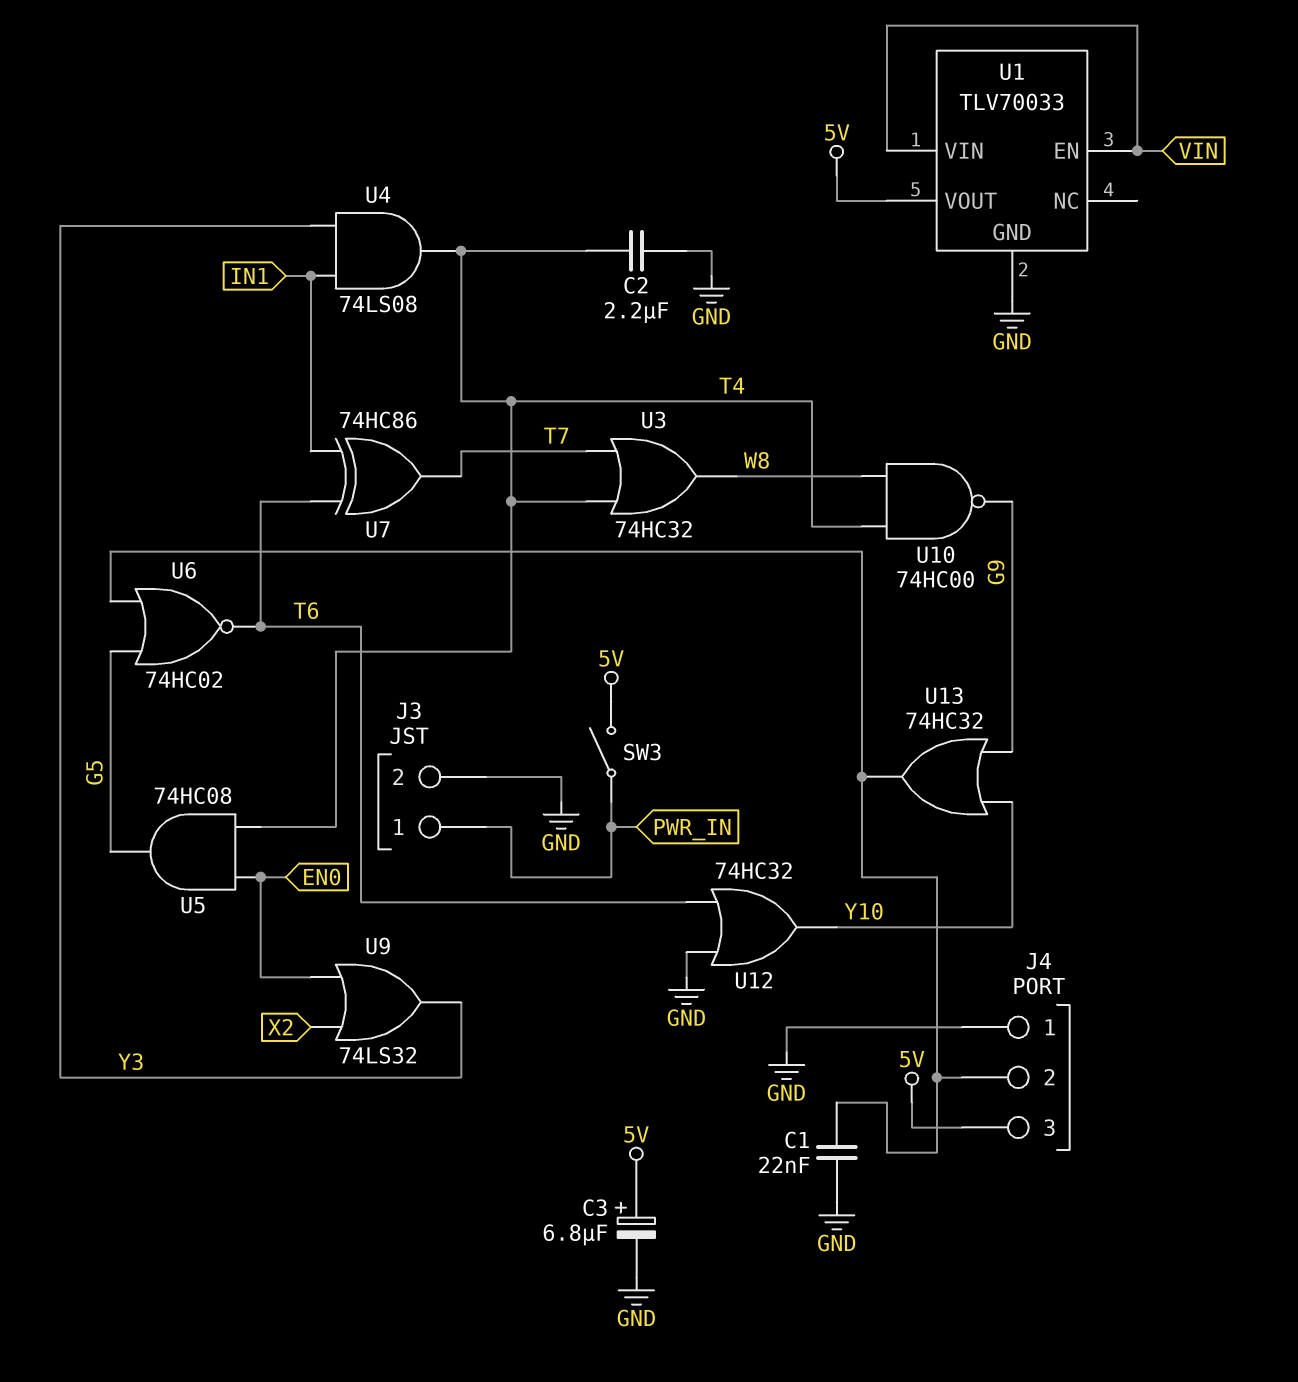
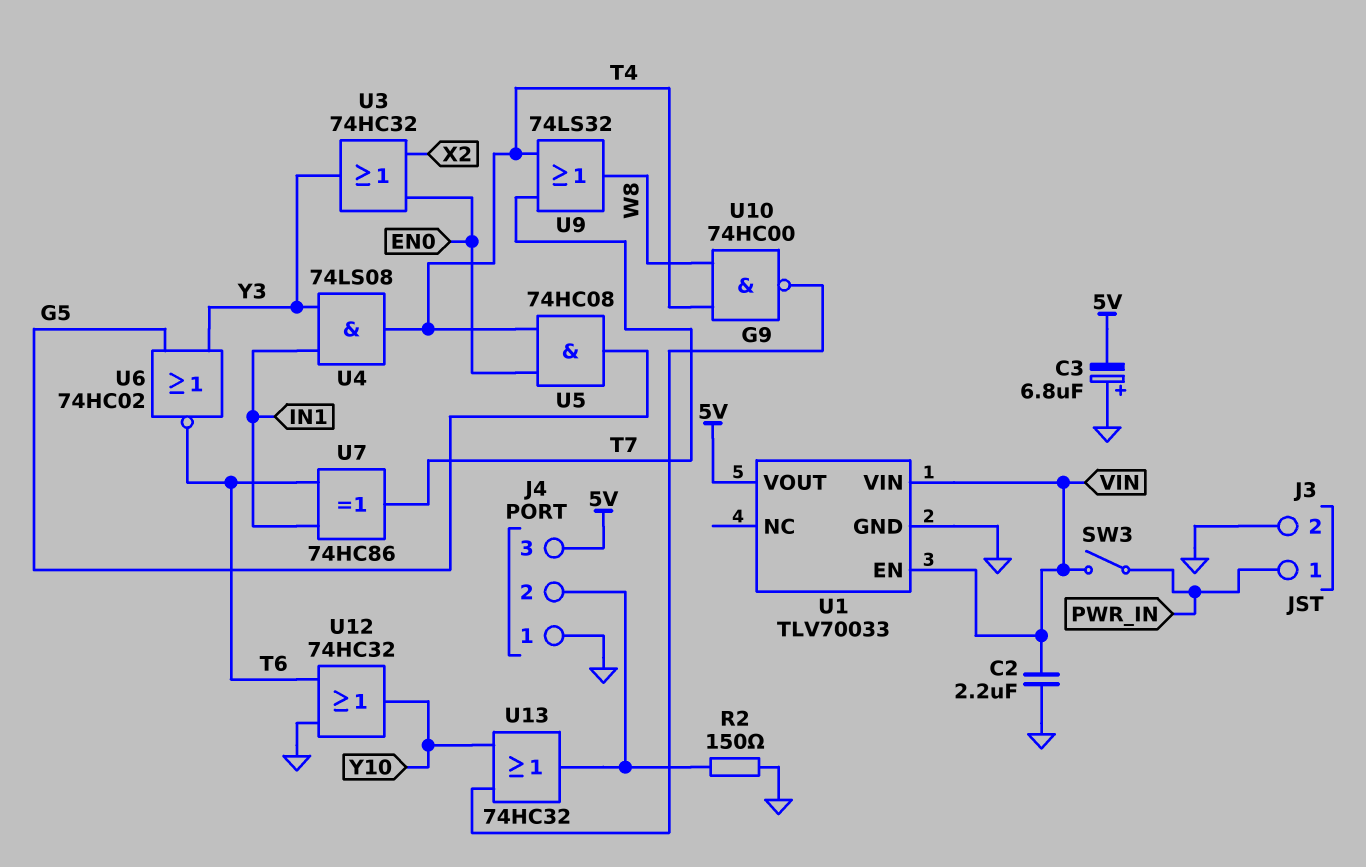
C1: 22nF (GND, J4/2) -> none
C2: 2.2uF (GND, T4) -> 2.2uF (GND, VIN)
C3: 6.8uF (plus 5V, minus GND) -> 6.8uF (plus GND, minus 5V)
R2: none -> 150 (GND, J4/2)
SW3: switch (5V, PWR_IN) -> switch (PWR_IN, VIN)
U3: OR 74HC32 (in T4, in T7, out W8) -> OR 74HC32 (in EN0, in X2, out Y3)
U6: NOR 74HC02 (in G5, in J4/2, out T6) -> NOR 74HC02 (in G5, in Y3, out T6)
U9: OR 74LS32 (in EN0, in X2, out Y3) -> OR 74LS32 (in T4, in T7, out W8)

